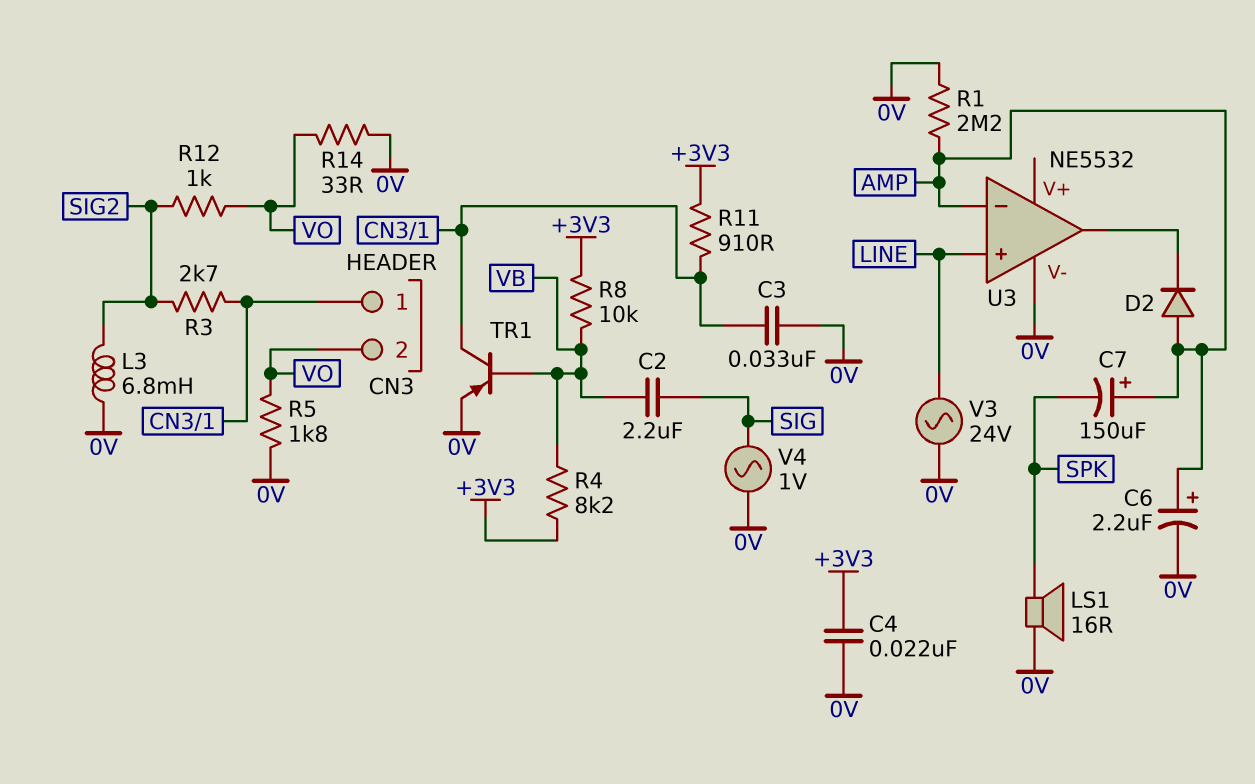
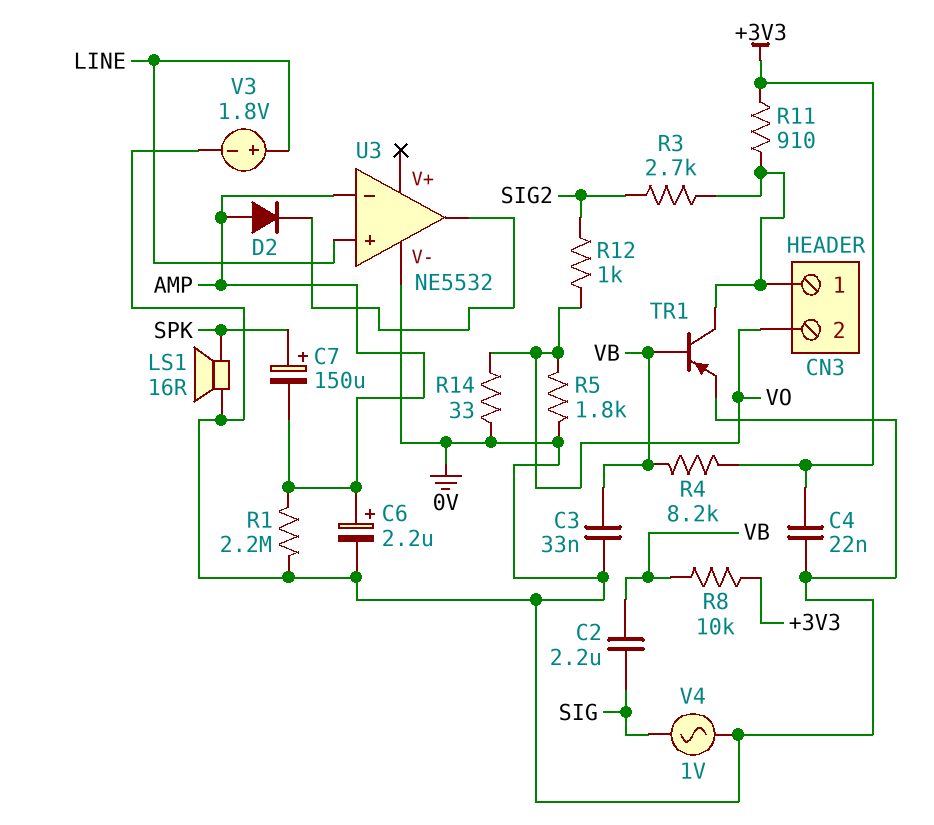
C3: 33nF (0V, CN3/1) -> 33nF (0V, VB)
C7: 150uF (plus AMP, minus SPK) -> 150uF (plus SPK, minus AMP)
L3: 6.8mH (0V, SIG2) -> none
V3: AC 24V (0V, LINE) -> 1.8V (plus LINE, minus 0V)

